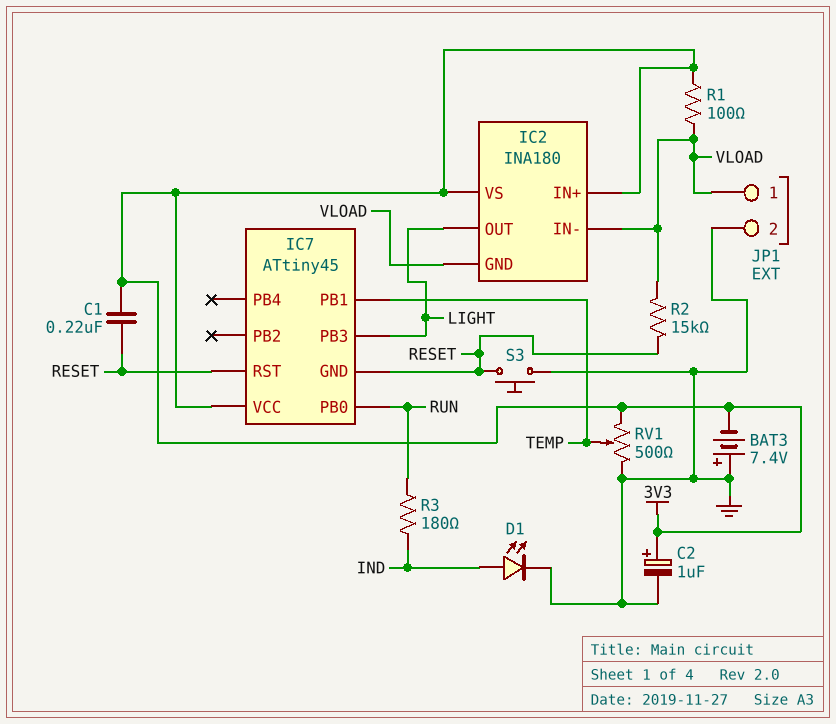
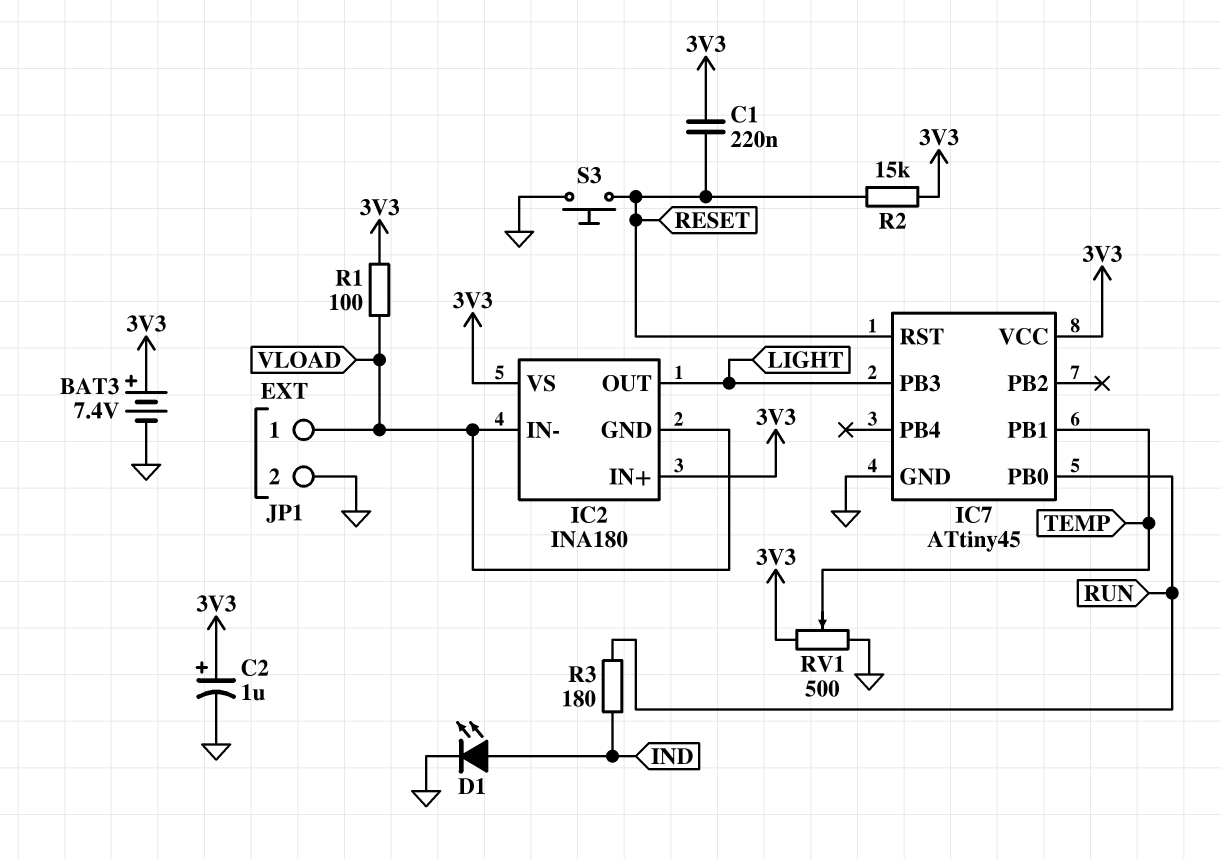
BAT3: 7.4V (plus GND, minus 3V3) -> 7.4V (plus 3V3, minus GND)
IC7 pin GND: RESET -> GND
R2: 15k (RESET, VLOAD) -> 15k (3V3, RESET)

